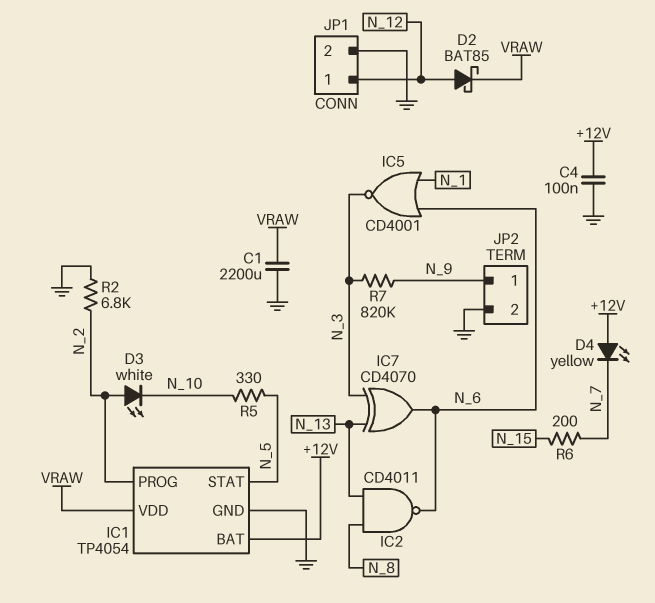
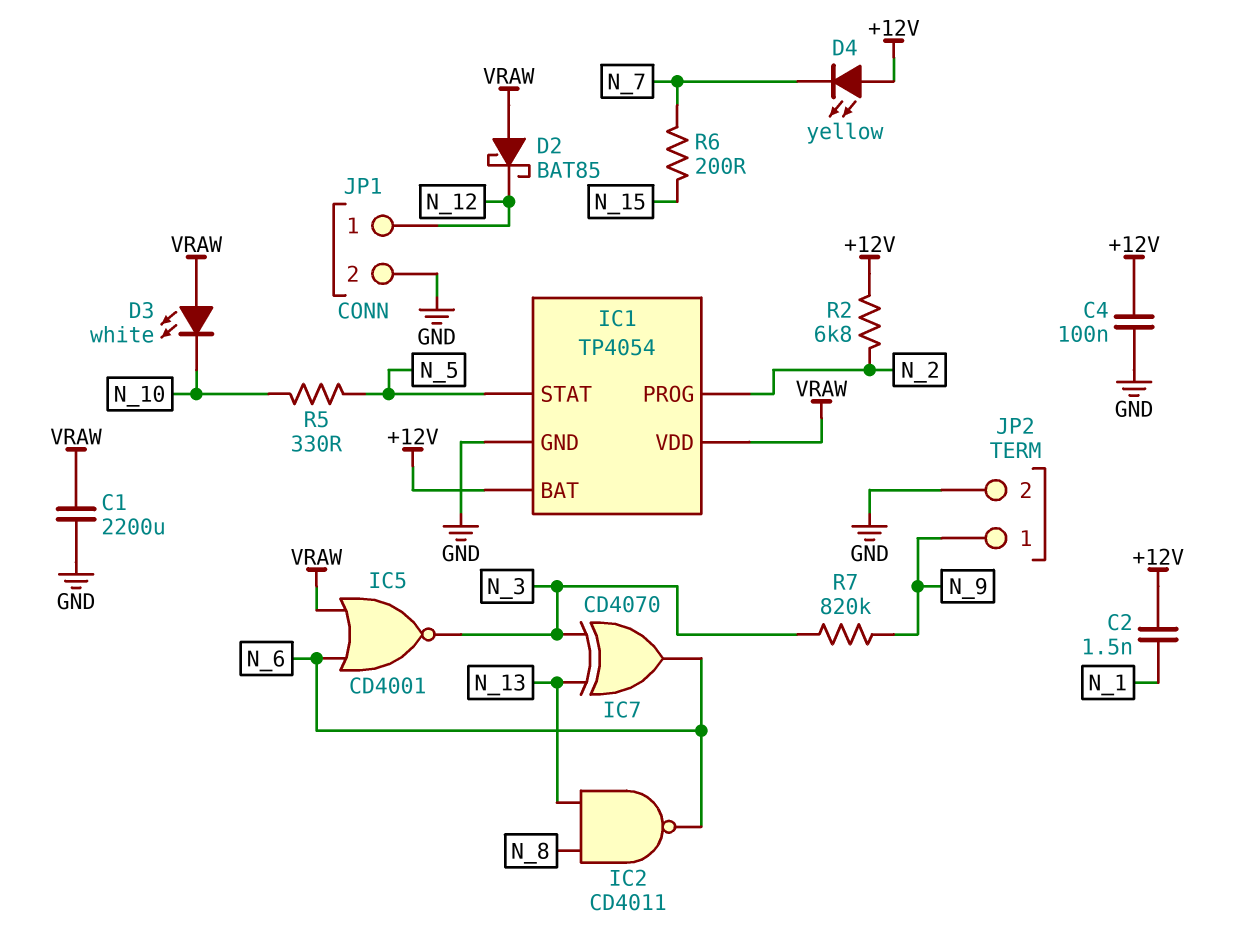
C2: none -> 1.5nF (+12V, N_1)
D2: schottky BAT85 (A N_12, K VRAW) -> schottky BAT85 (A VRAW, K N_12)
D3: LED white (A N_2, K N_10) -> LED white (A VRAW, K N_10)
IC5: NOR CD4001 (in N_1, in N_6, out N_3) -> NOR CD4001 (in N_6, in VRAW, out N_3)
R2: 6.8k (GND, N_2) -> 6.8k (+12V, N_2)

